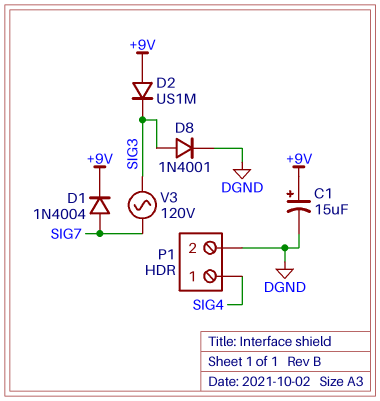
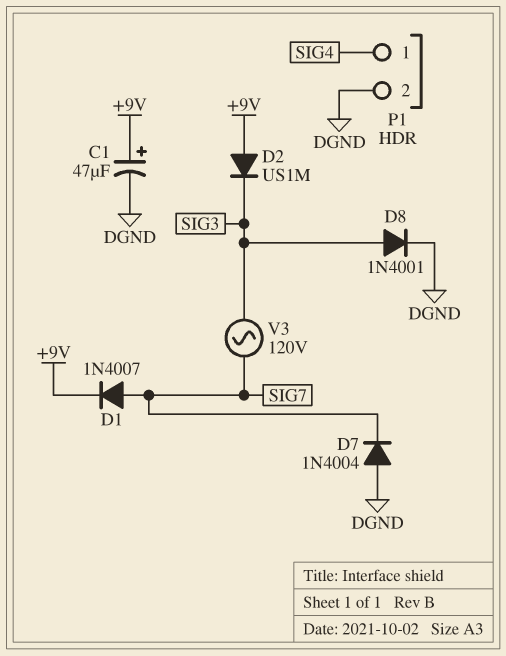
C1: 15uF (plus +9V, minus DGND) -> 47uF (plus +9V, minus DGND)
D1: diode 1N4004 (A SIG7, K +9V) -> diode 1N4007 (A SIG7, K +9V)
D7: none -> diode 1N4004 (A DGND, K SIG7)

